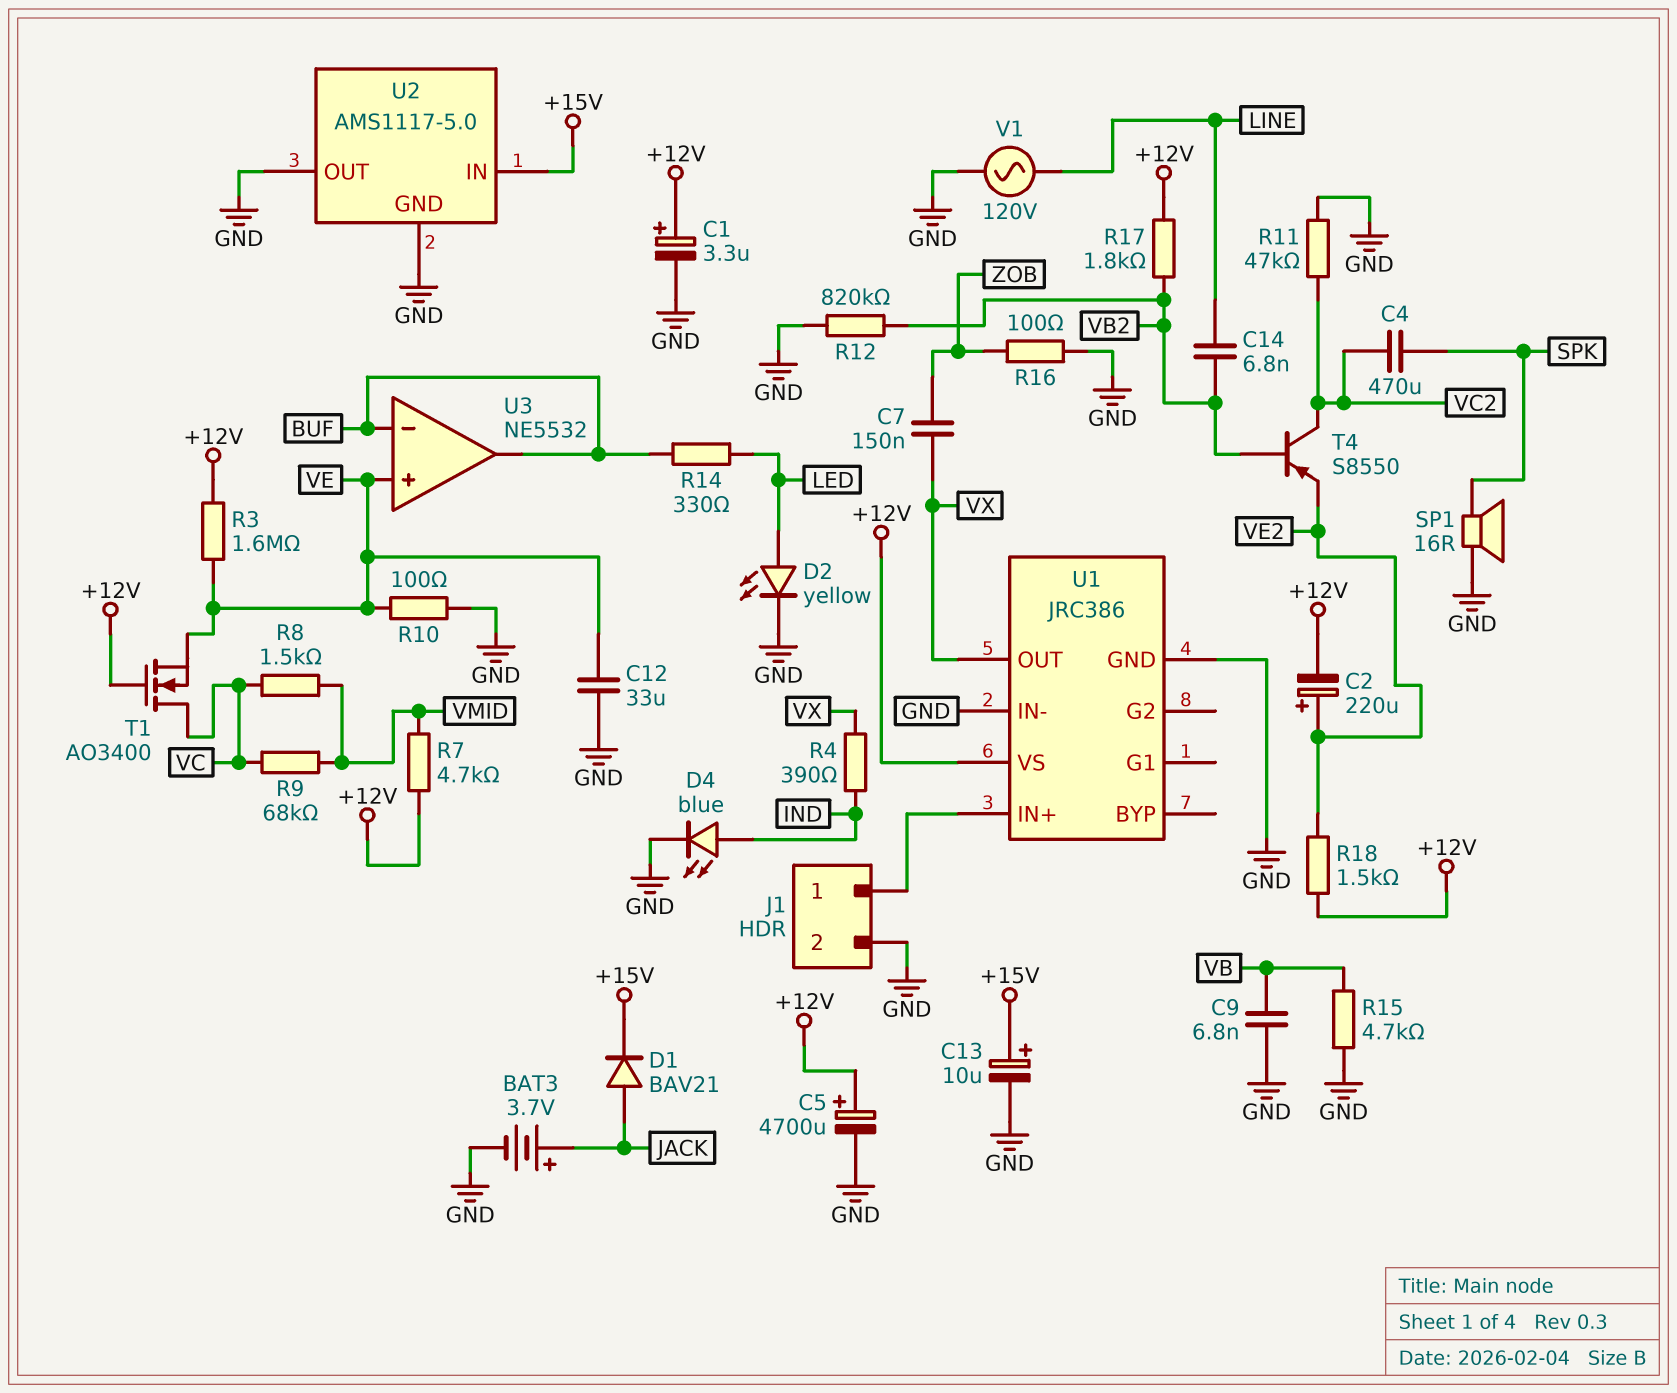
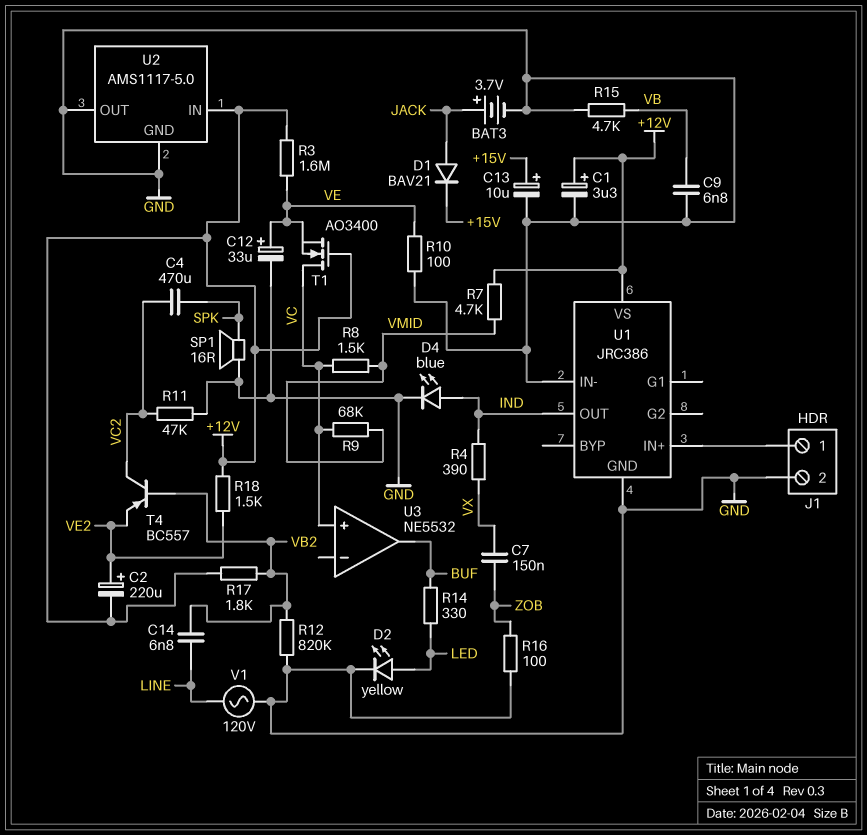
C5: 4700uF (plus +12V, minus GND) -> none
C12: 33uF (GND, VE) -> 33uF (plus VE, minus GND)
T4: PNP S8550 (B VB2, C VC2, E VE2) -> PNP BC557 (B VB2, C VC2, E VE2)
U1 pin OUT: VX -> IND
U2 pin IN: +15V -> +12V
U3 pin in+: VE -> VC
U3 pin in-: BUF -> none

